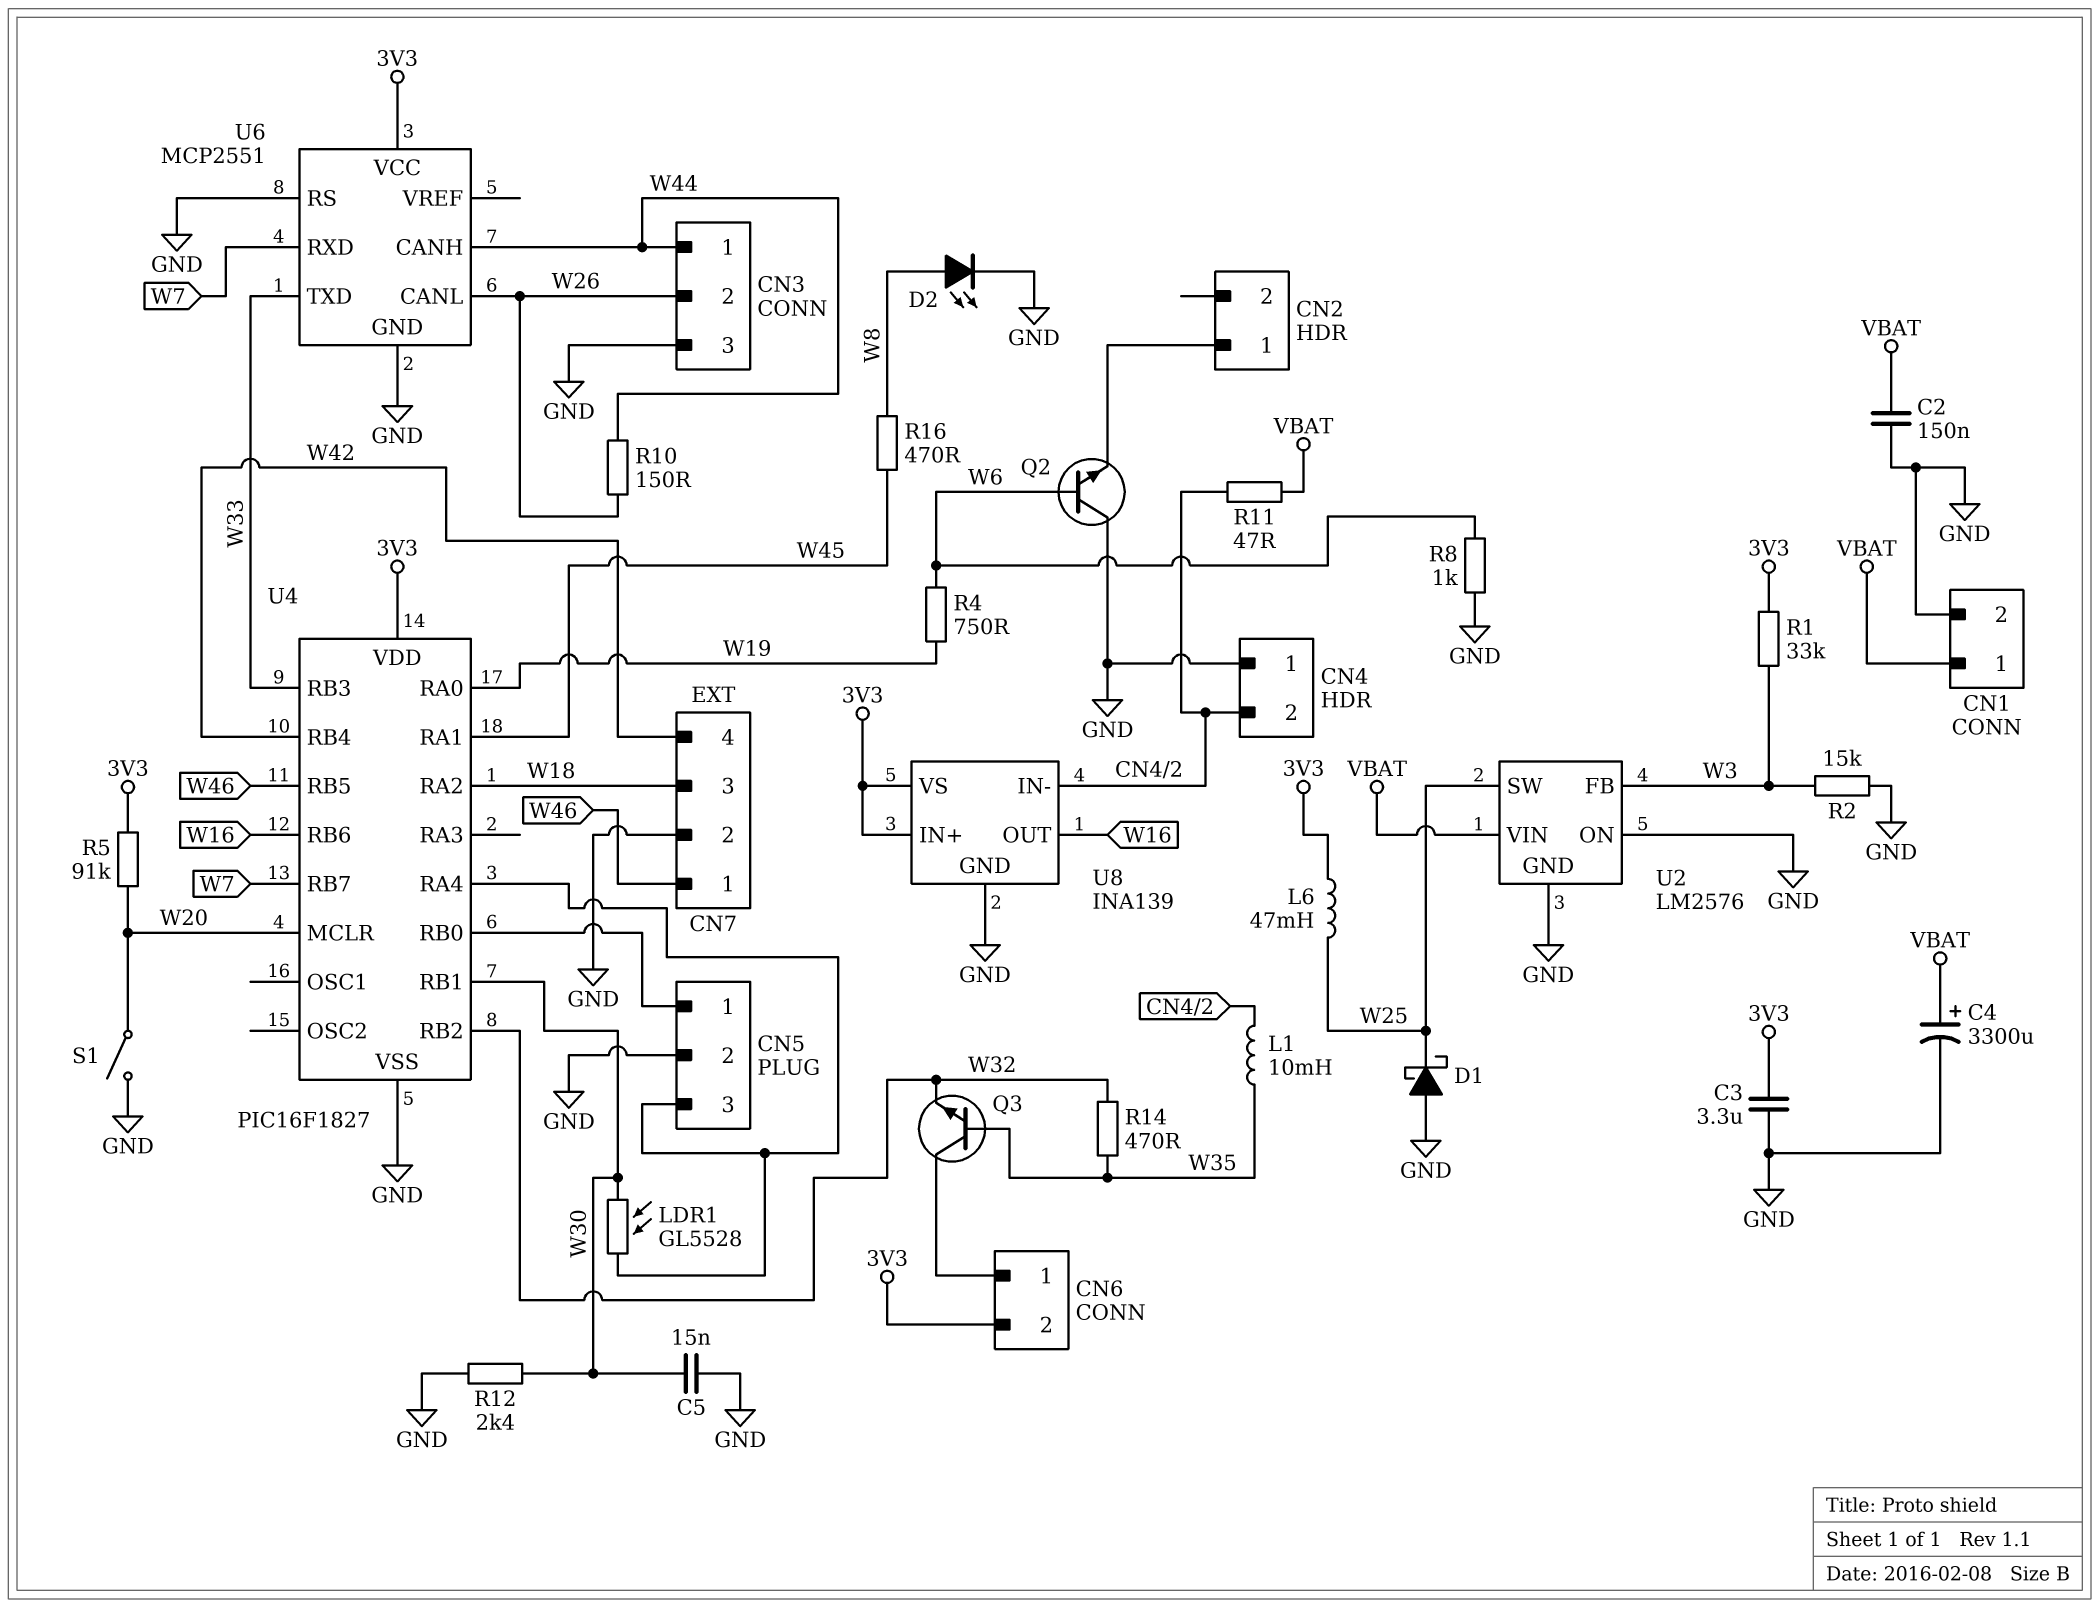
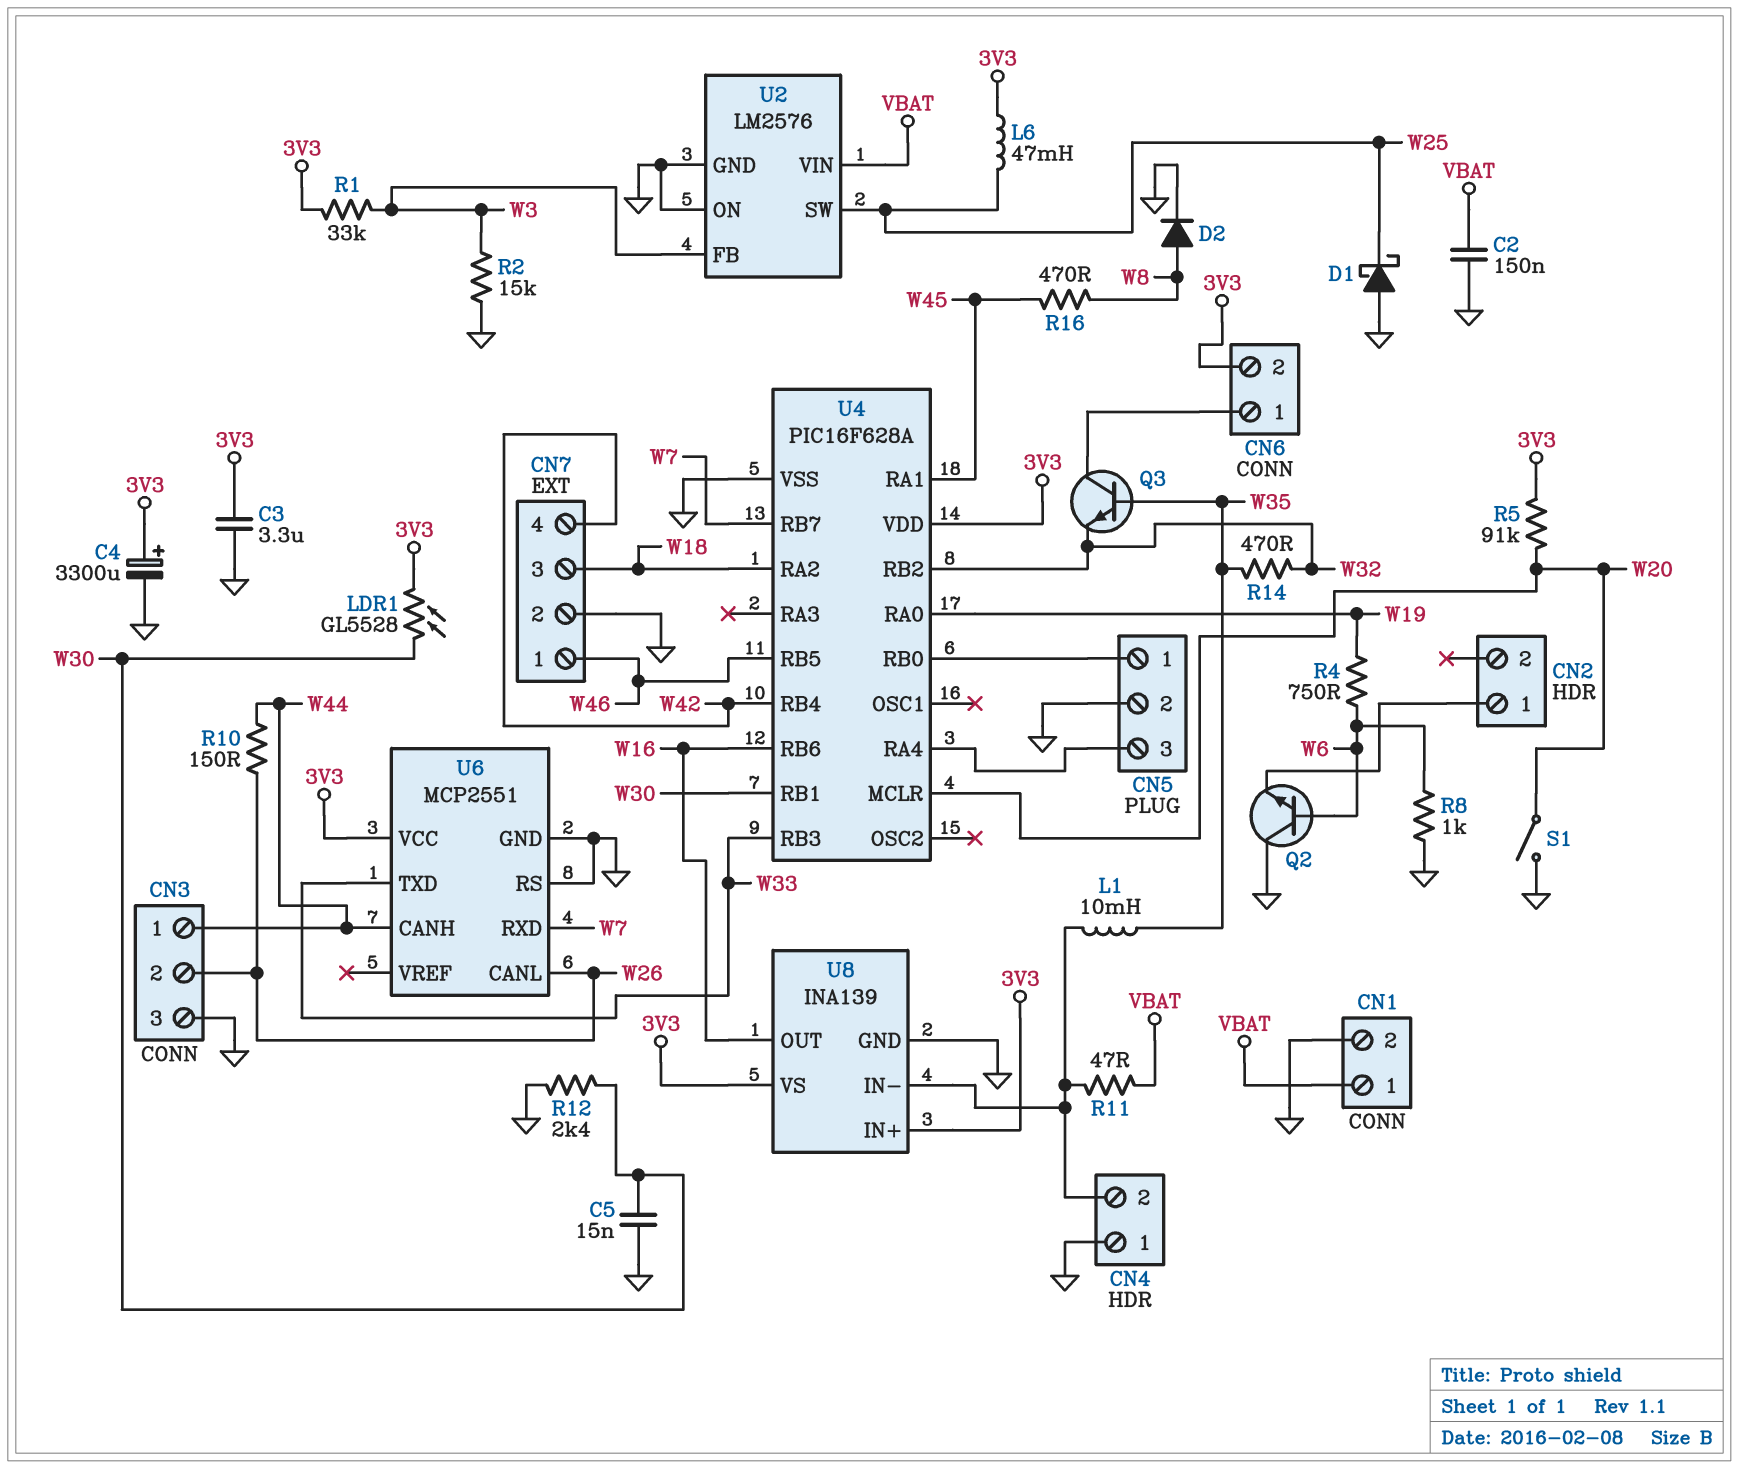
C4: 3300uF (plus VBAT, minus GND) -> 3300uF (plus 3V3, minus GND)
D2: LED (A W8, K GND) -> diode (A W8, K GND)
LDR1: GL5528 (CN5/3, W30) -> GL5528 (3V3, W30)
U4: PIC16F1827 -> PIC16F628A

